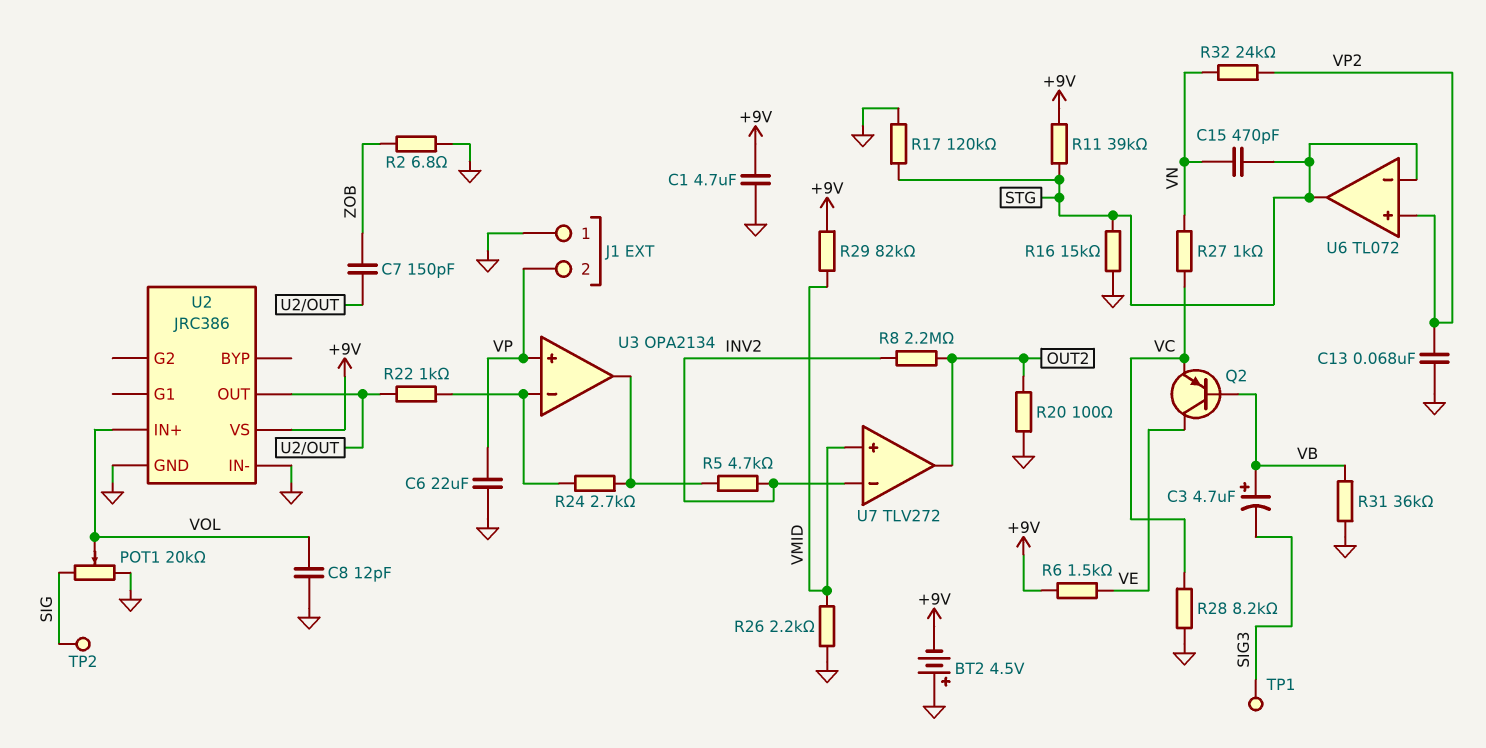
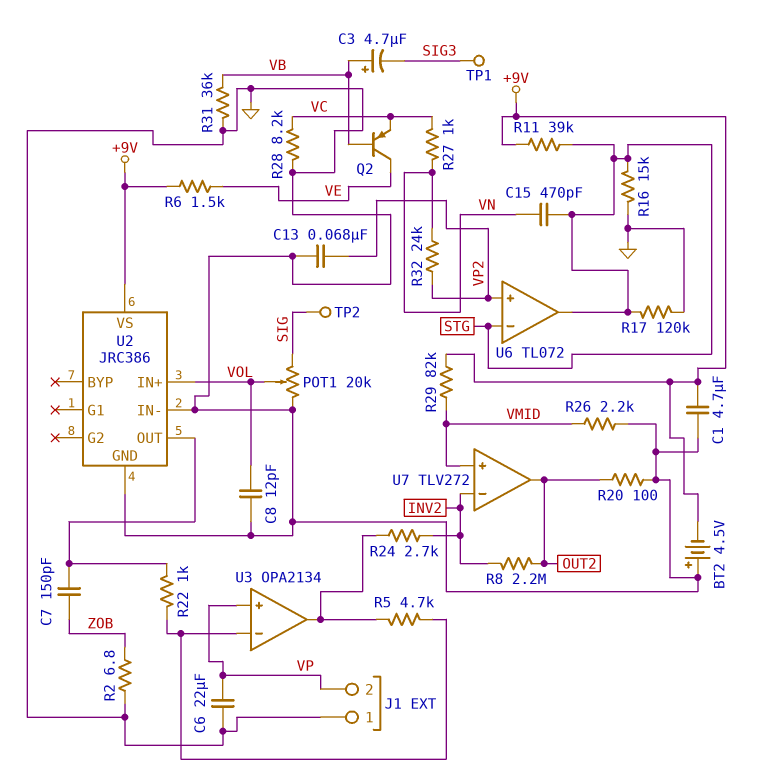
R5: 4.7k (INV2, U3/out) -> 4.7k (U3/in-, U3/out)
R24: 2.7k (U3/in-, U3/out) -> 2.7k (INV2, U3/out)

